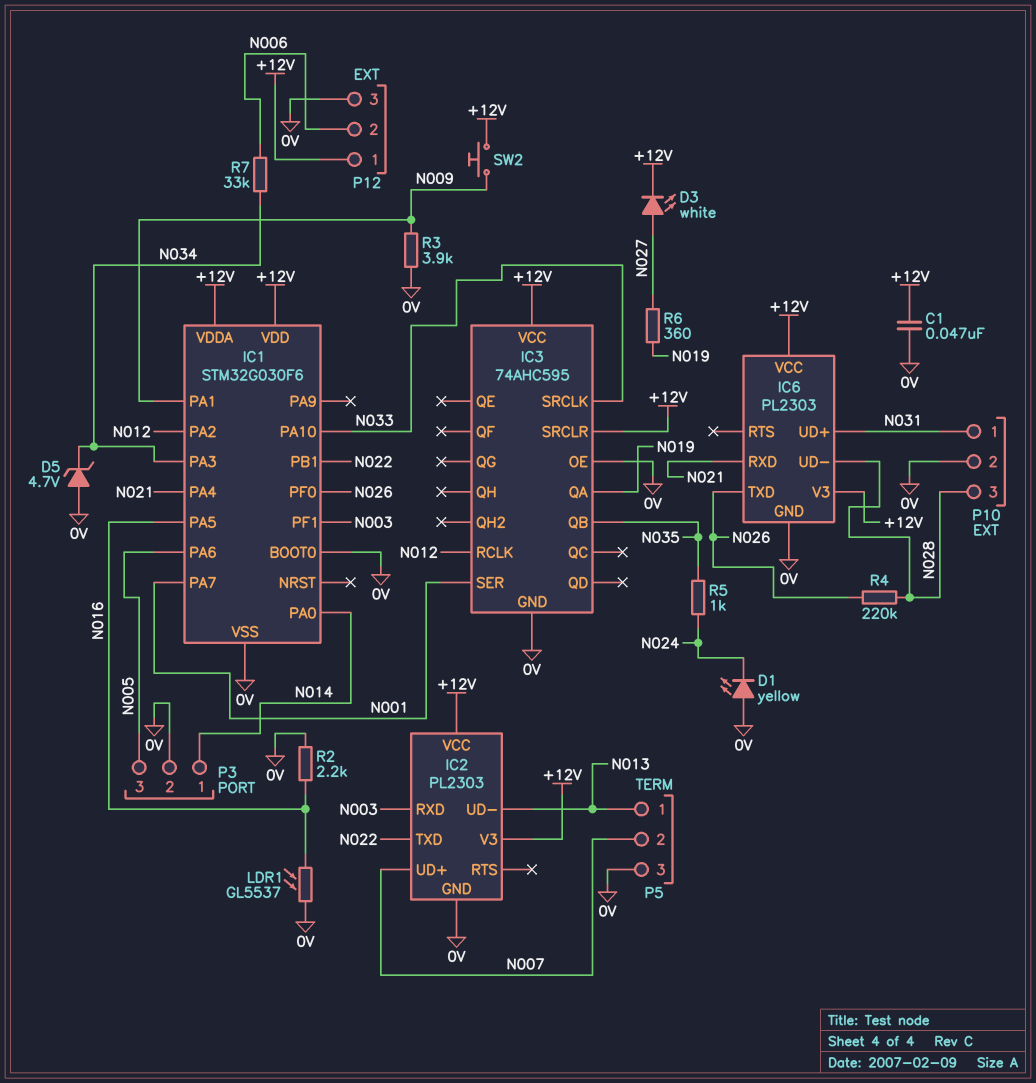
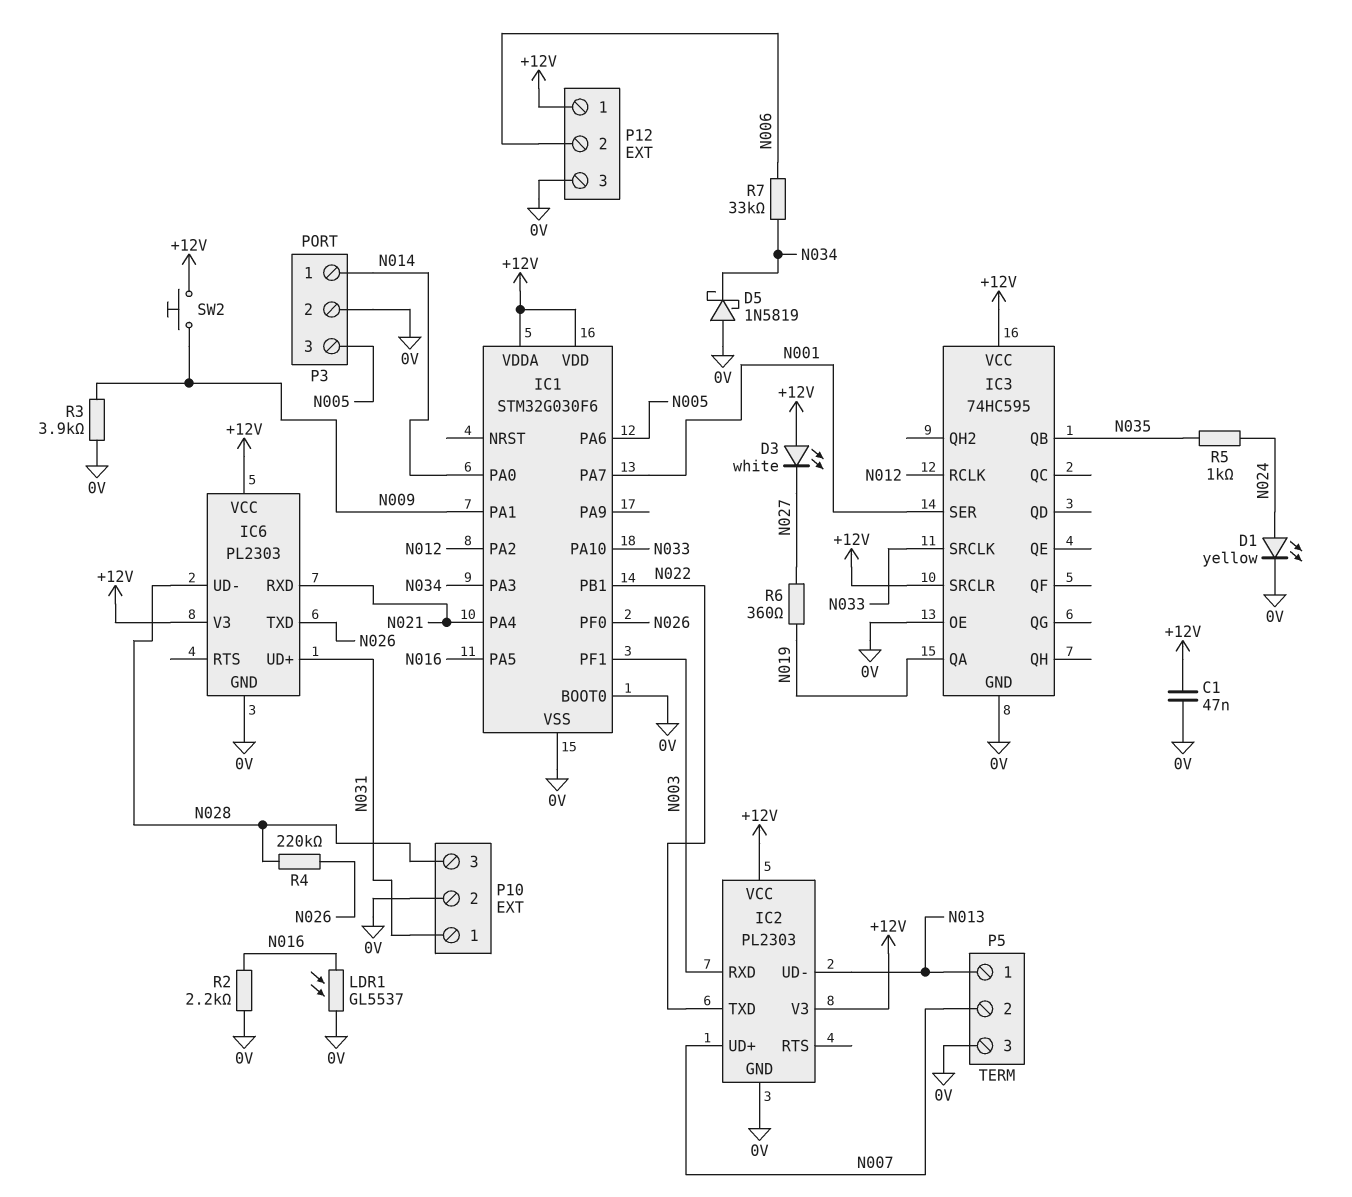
D1: LED yellow (A 0V, K N024) -> LED yellow (A N024, K 0V)
D3: LED white (A N027, K +12V) -> LED white (A +12V, K N027)
D5: zener 4.7V (A 0V, K N034) -> schottky 1N5819 (A 0V, K N034)
IC3: 74AHC595 -> 74HC595

